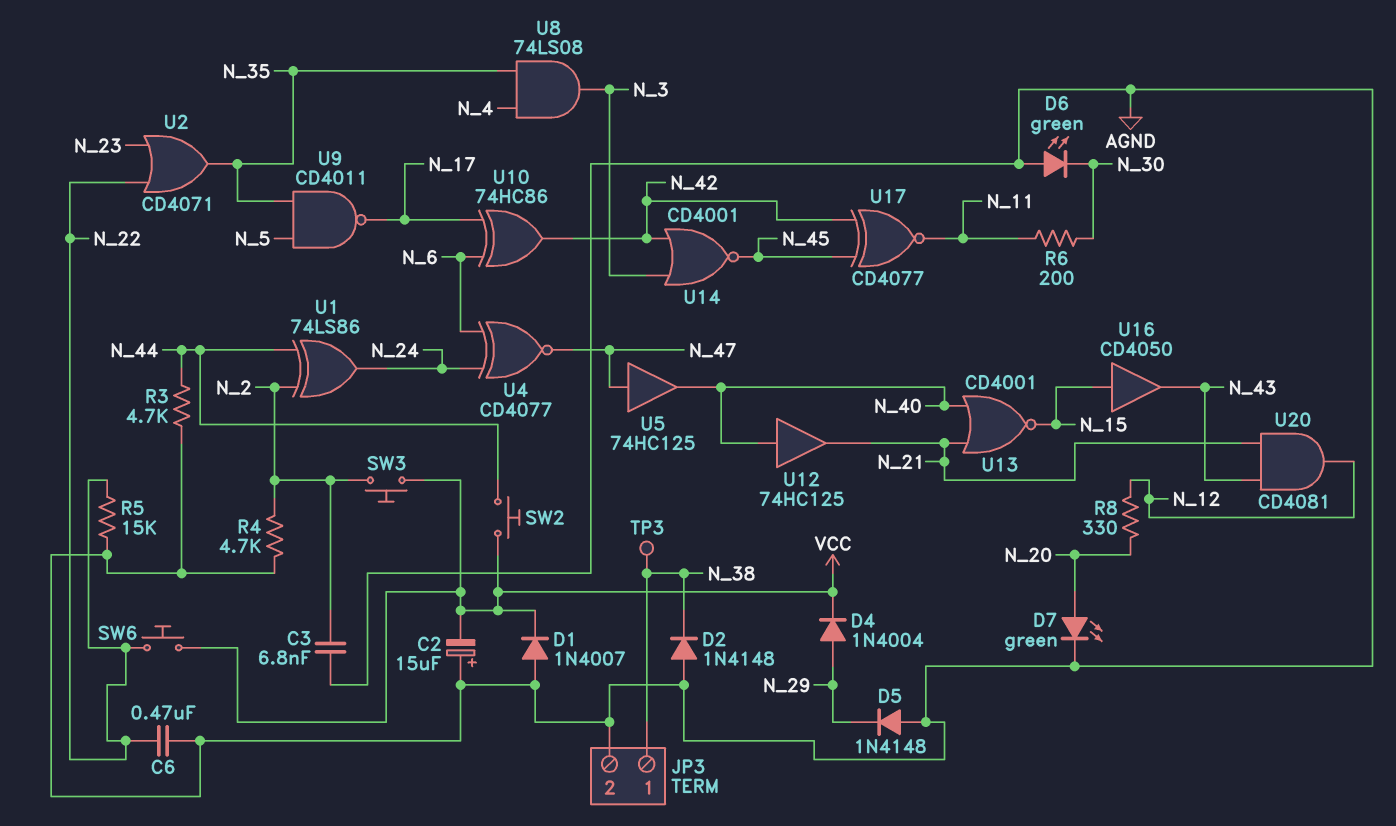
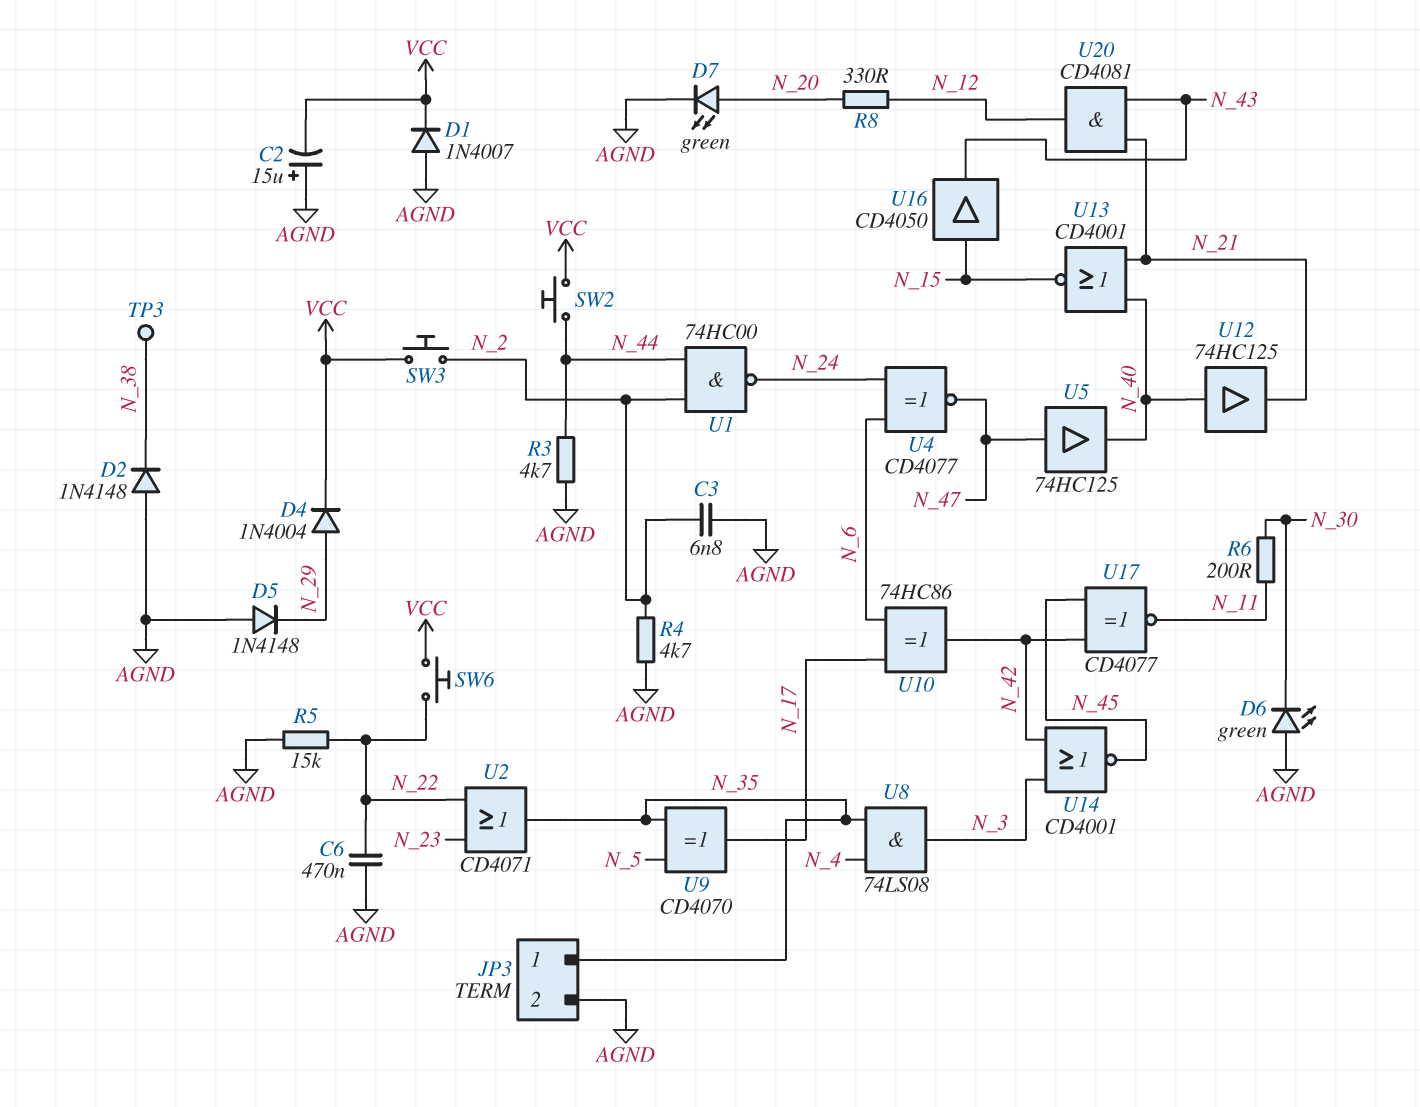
JP3 pin 1: N_38 -> N_35
U1: XOR 74LS86 (in N_2, in N_44, out N_24) -> NAND 74HC00 (in N_2, in N_44, out N_24)
U9: NAND CD4011 (in N_5, in N_35, out N_17) -> XOR CD4070 (in N_5, in N_35, out N_17)

